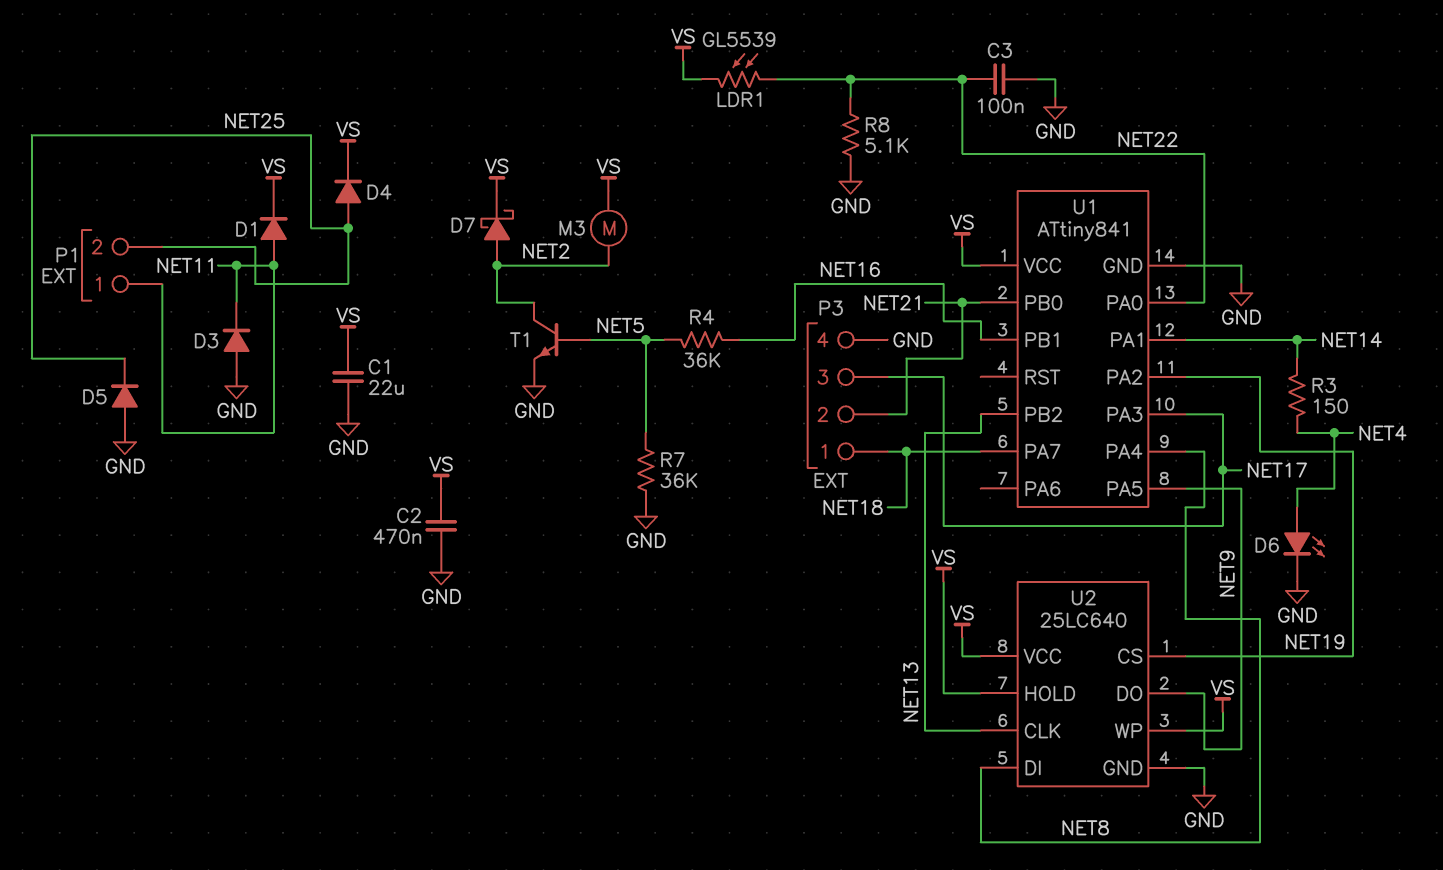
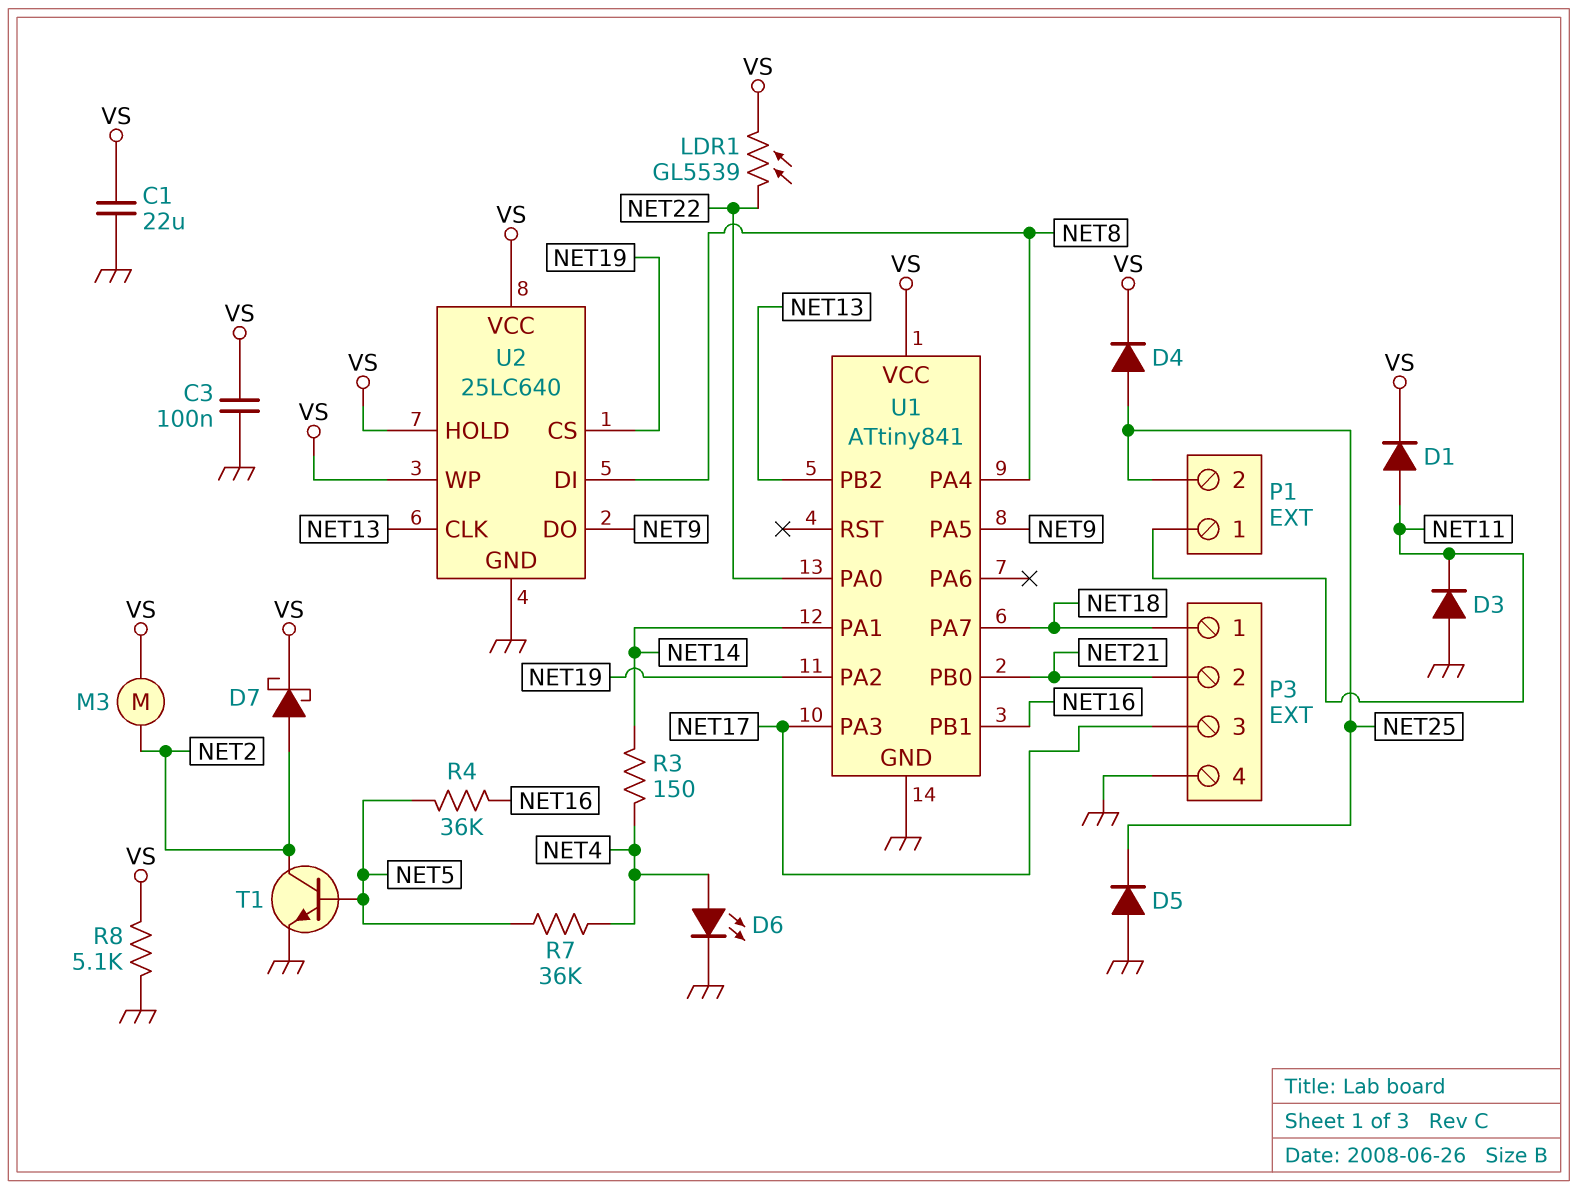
C2: 470nF (GND, VS) -> none
C3: 100nF (GND, NET22) -> 100nF (GND, VS)
R7: 36k (GND, NET5) -> 36k (NET4, NET5)
R8: 5.1k (GND, NET22) -> 5.1k (GND, VS)

